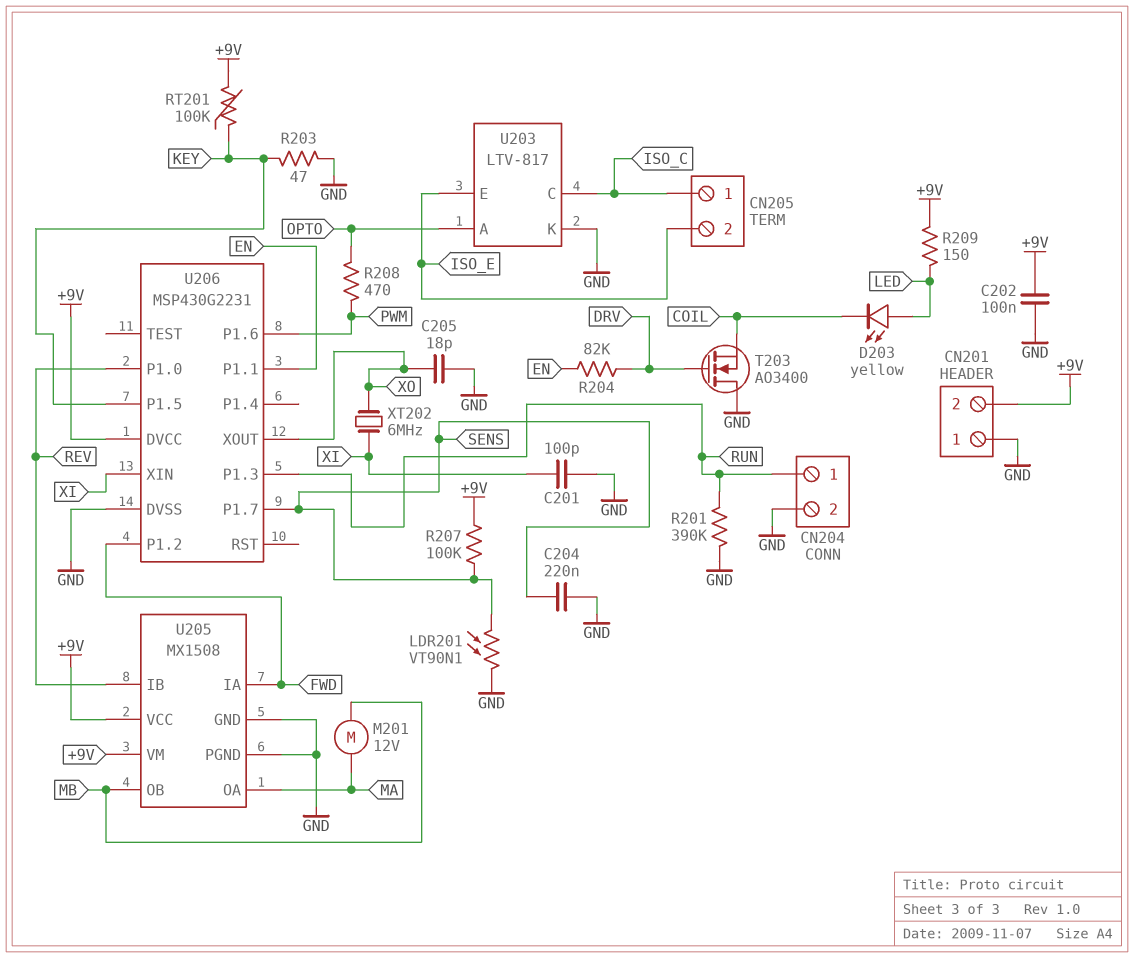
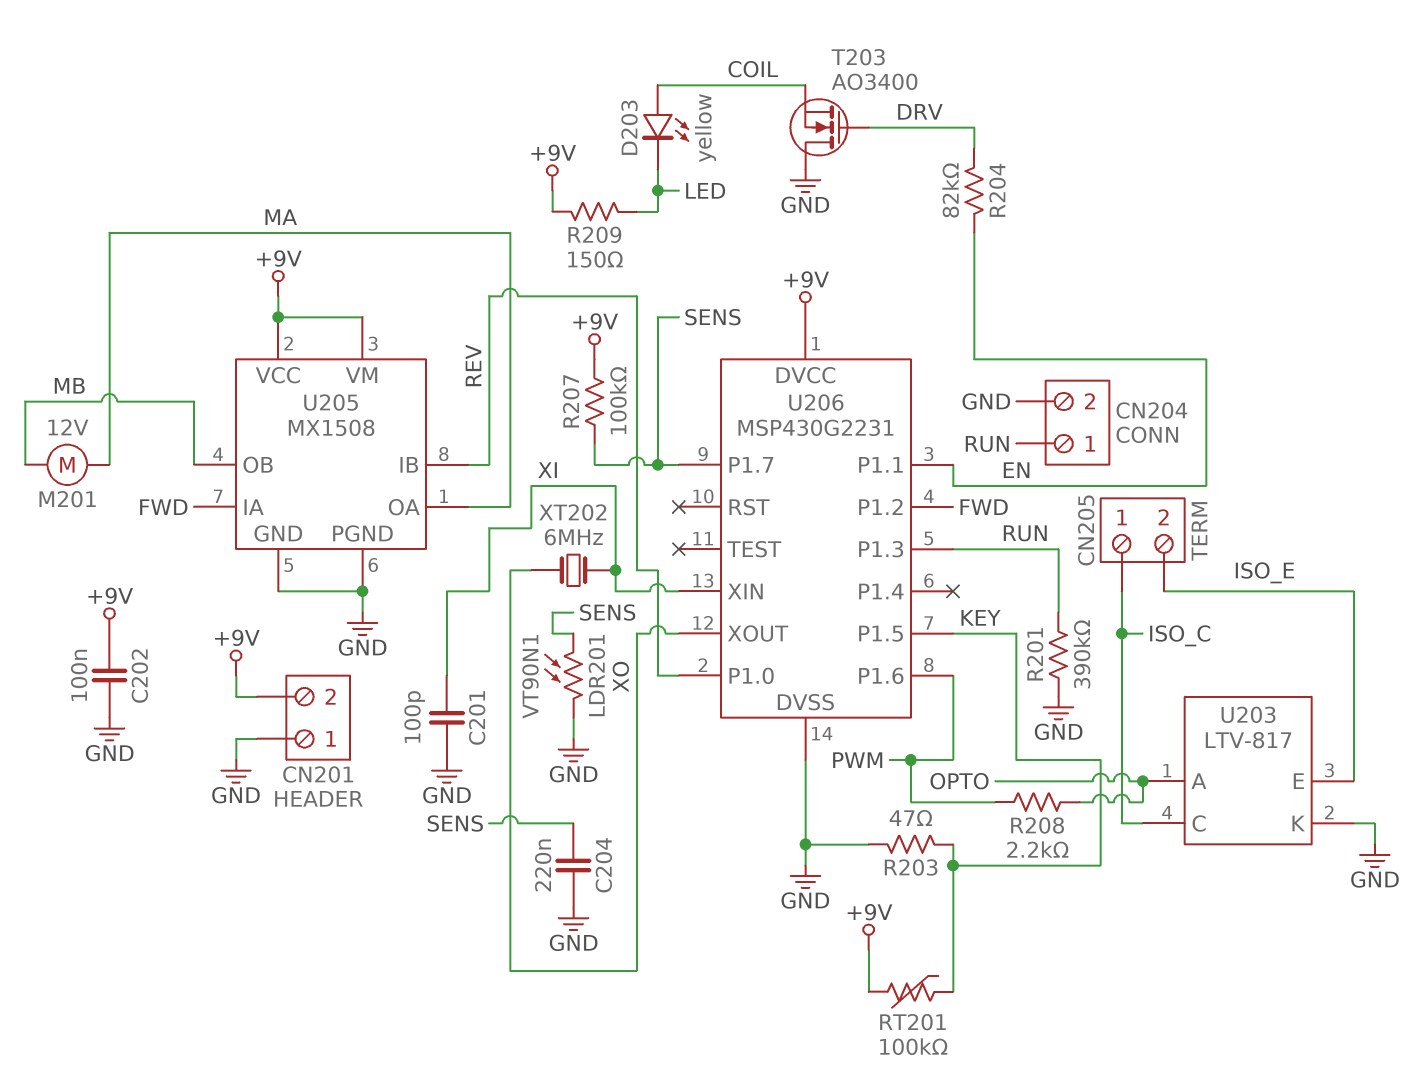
C205: 18pF (GND, XO) -> none
D203: LED yellow (A LED, K COIL) -> LED yellow (A COIL, K LED)
R208: 470 (OPTO, PWM) -> 2.2k (OPTO, PWM)

